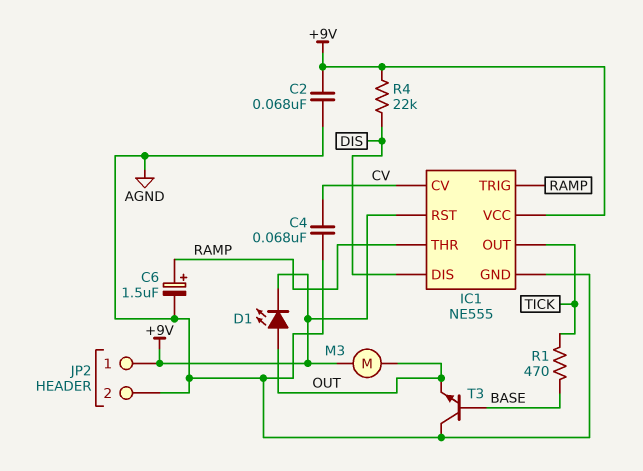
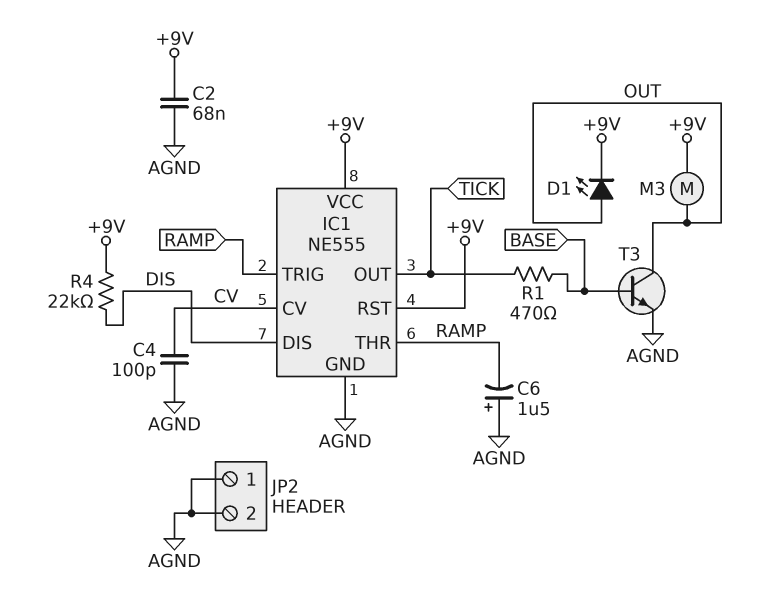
C4: 68nF (AGND, CV) -> 100pF (AGND, CV)
C6: 1.5uF (plus RAMP, minus AGND) -> 1.5uF (plus AGND, minus RAMP)
JP2 pin 1: +9V -> AGND
T3: NPN (B BASE, C AGND, E OUT) -> NPN (B BASE, C OUT, E AGND)

